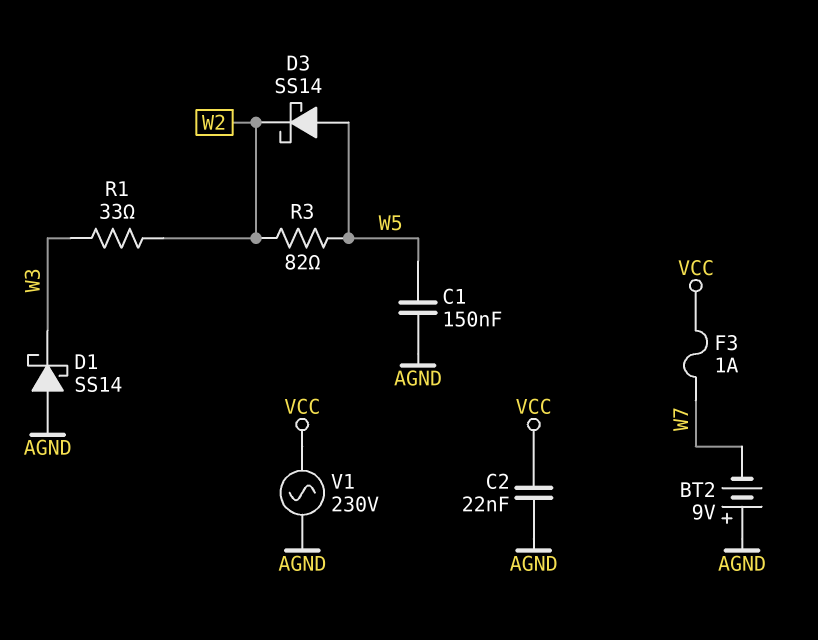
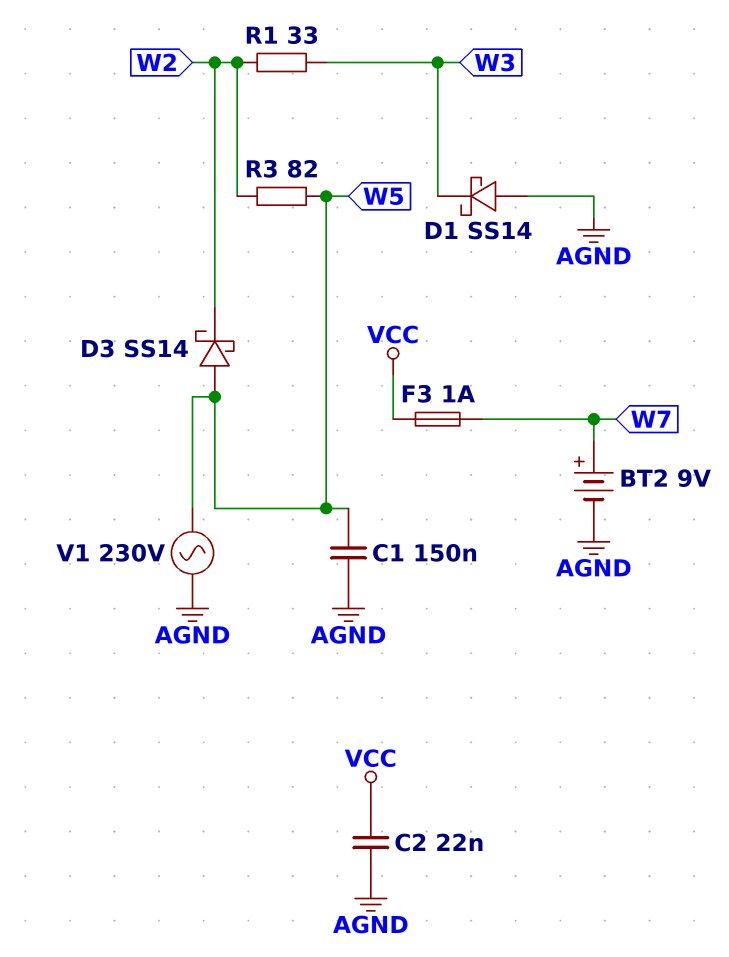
BT2: 9V (plus AGND, minus W7) -> 9V (plus W7, minus AGND)
V1: AC 230V (AGND, VCC) -> AC 230V (AGND, W5)

